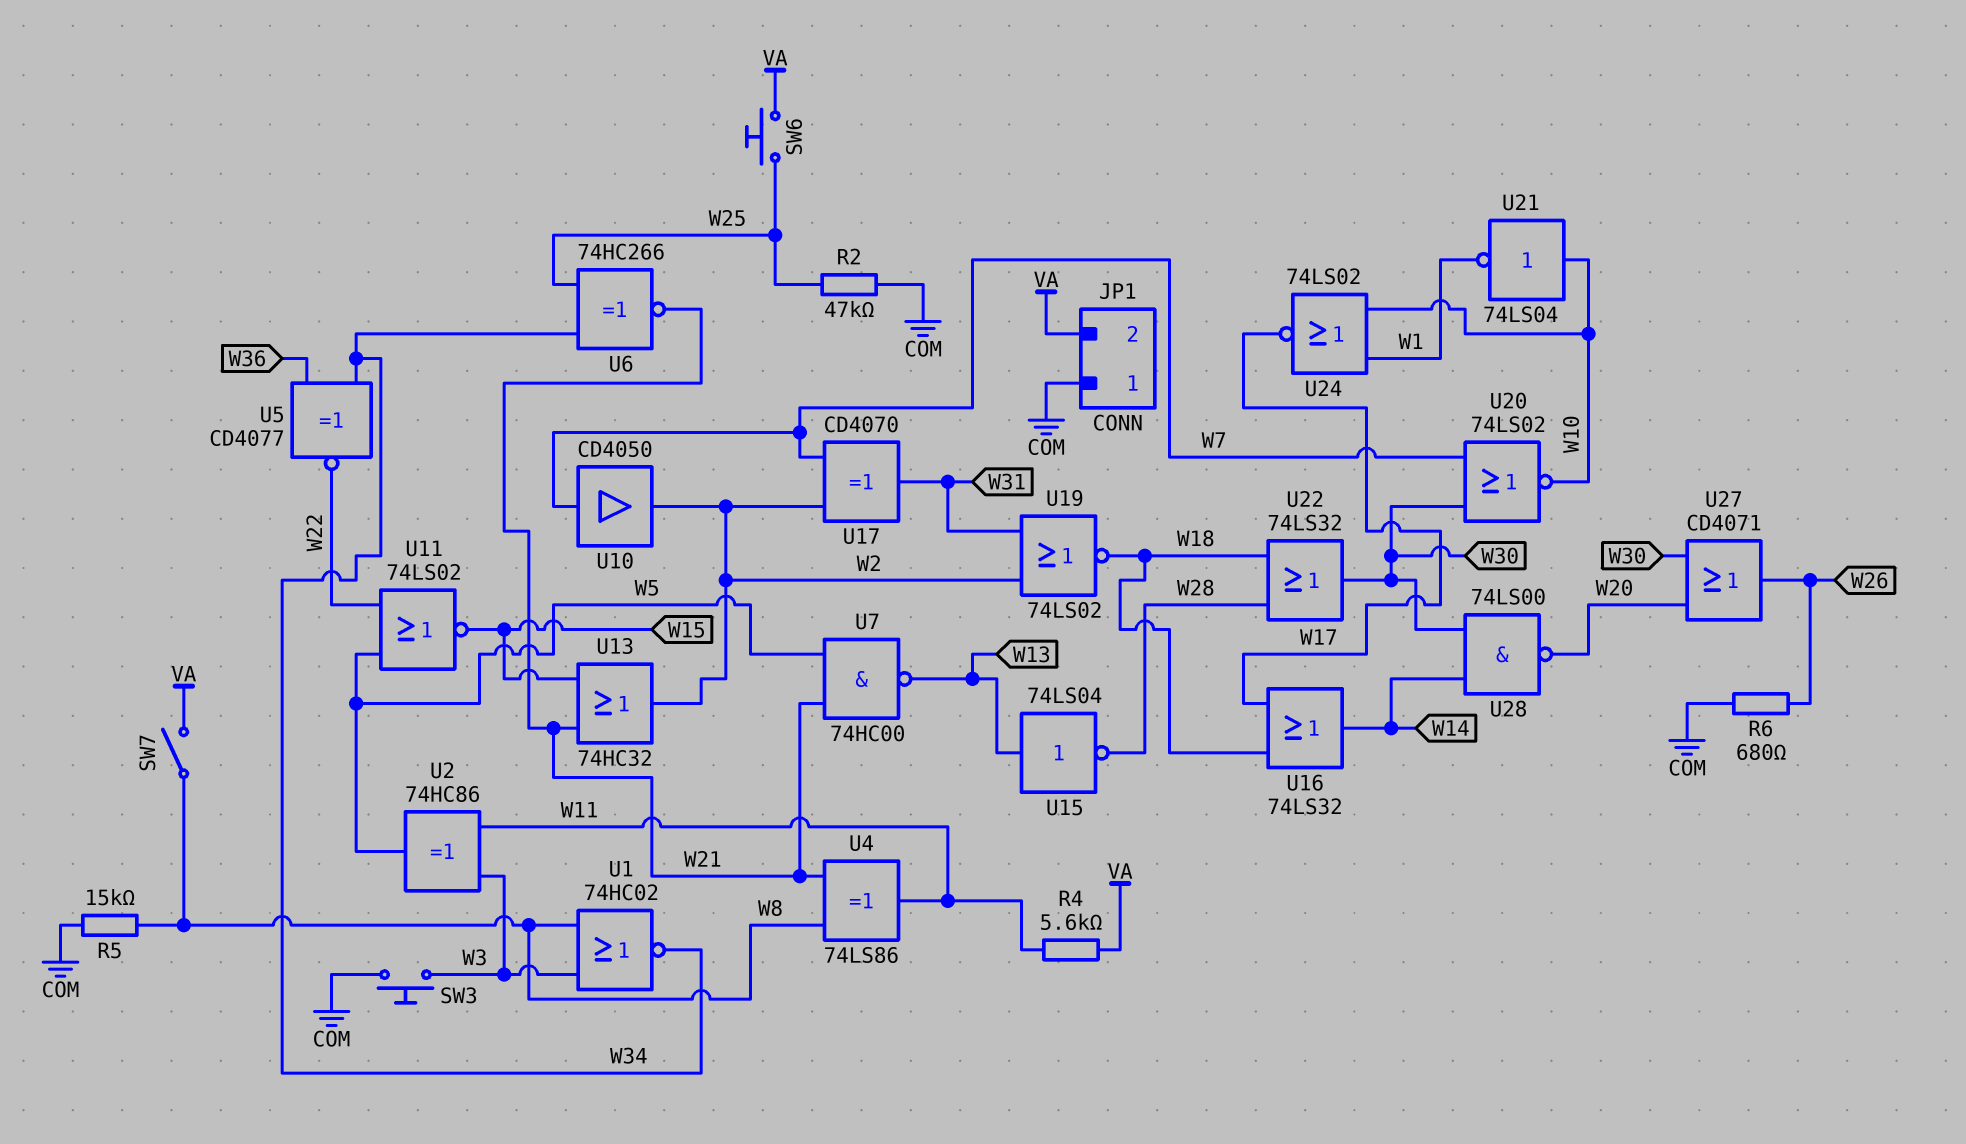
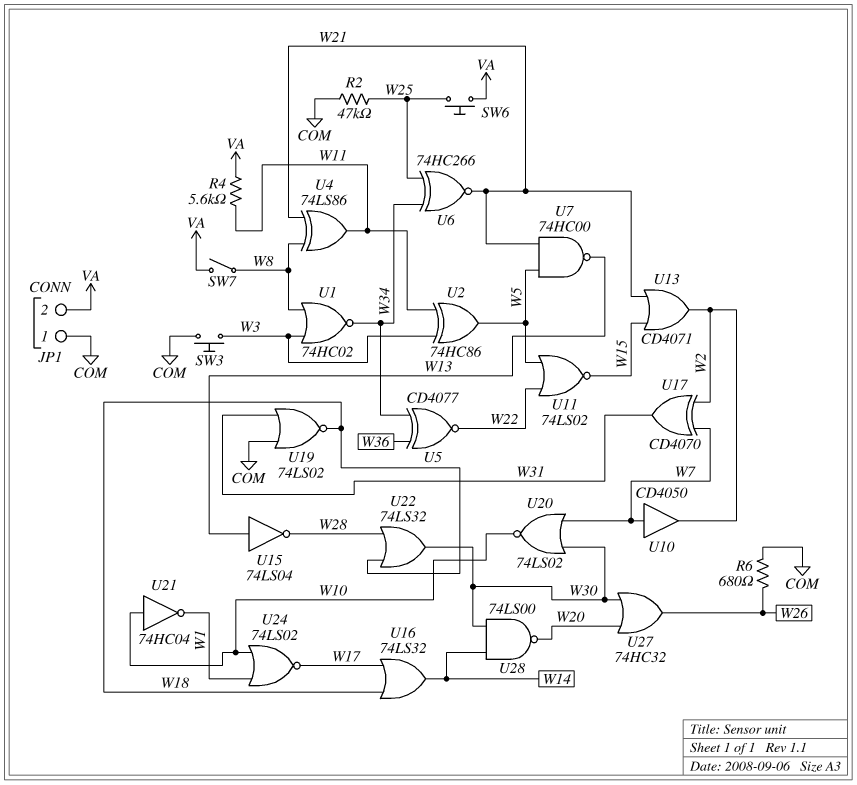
R5: 15k (COM, W8) -> none
U13: OR 74HC32 (in W15, in W21, out W2) -> OR CD4071 (in W15, in W21, out W2)
U19: NOR 74LS02 (in W2, in W31, out W18) -> NOR 74LS02 (in COM, in W31, out W18)
U21: NOT 74LS04 (in W10, out W1) -> NOT 74HC04 (in W10, out W1)
U27: OR CD4071 (in W20, in W30, out W26) -> OR 74HC32 (in W20, in W30, out W26)

